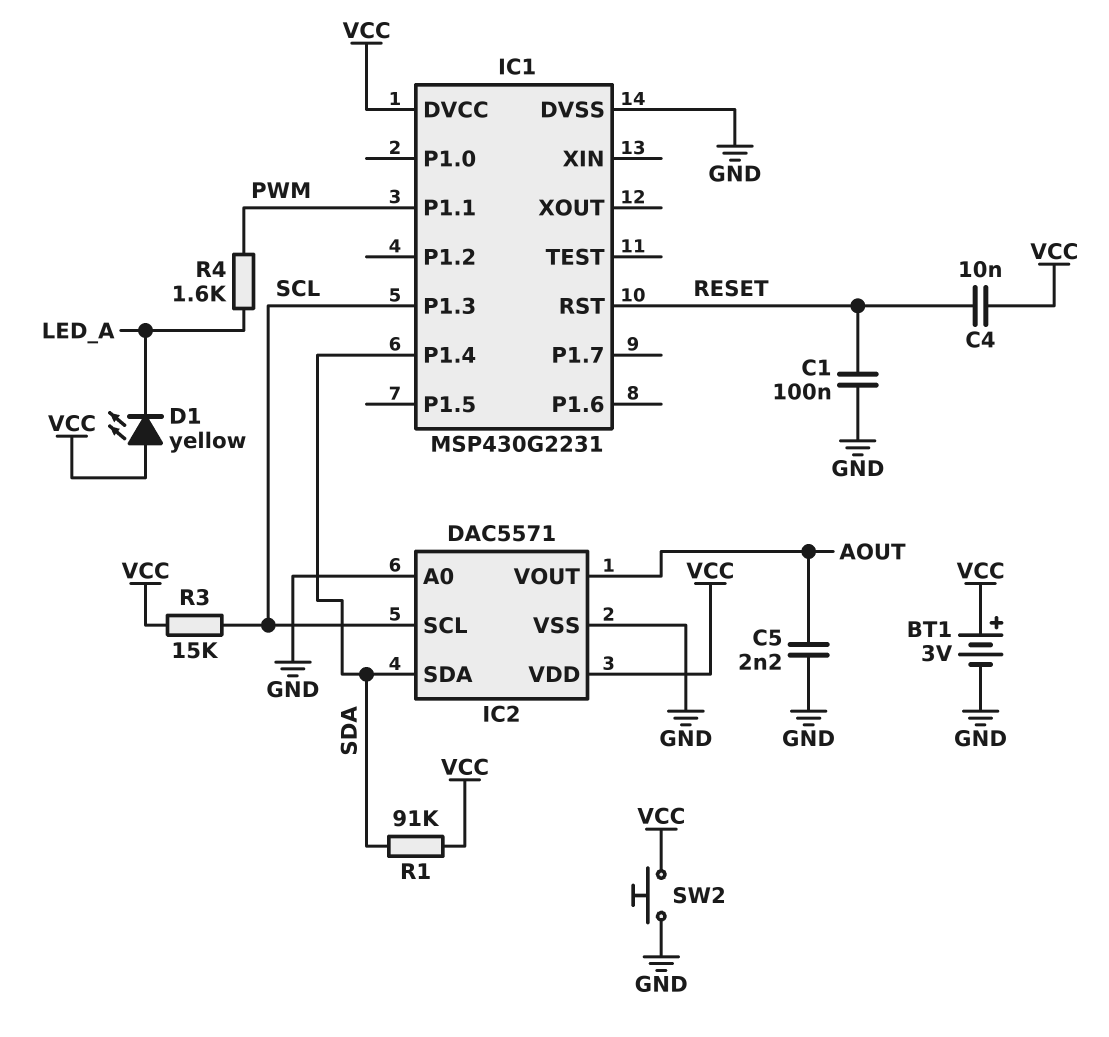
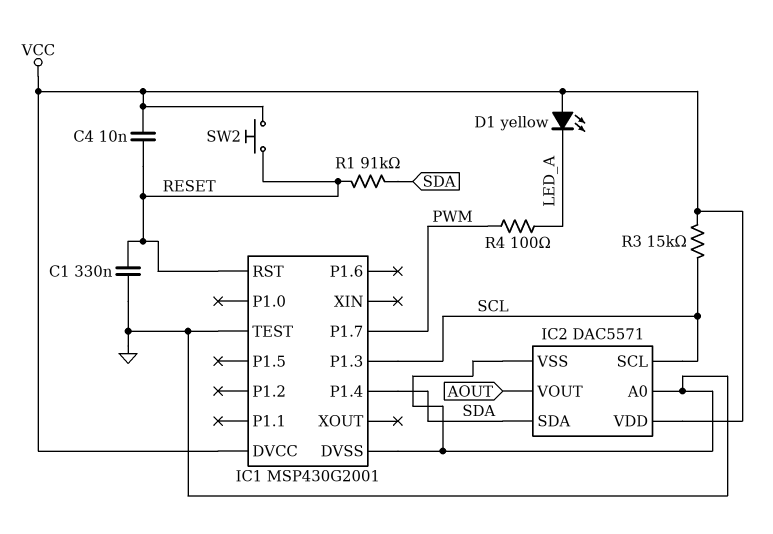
BT1: 3V (plus VCC, minus GND) -> none
C1: 100nF (GND, RESET) -> 330nF (GND, RESET)
C5: 2.2nF (AOUT, GND) -> none
IC1: MSP430G2231 -> MSP430G2001
IC1 pin P1.1: PWM -> none
IC1 pin P1.7: none -> PWM
IC1 pin TEST: none -> GND
R1: 91k (SDA, VCC) -> 91k (RESET, SDA)
R4: 1.6k (LED_A, PWM) -> 100 (LED_A, PWM)
SW2: button (GND, VCC) -> button (RESET, VCC)

